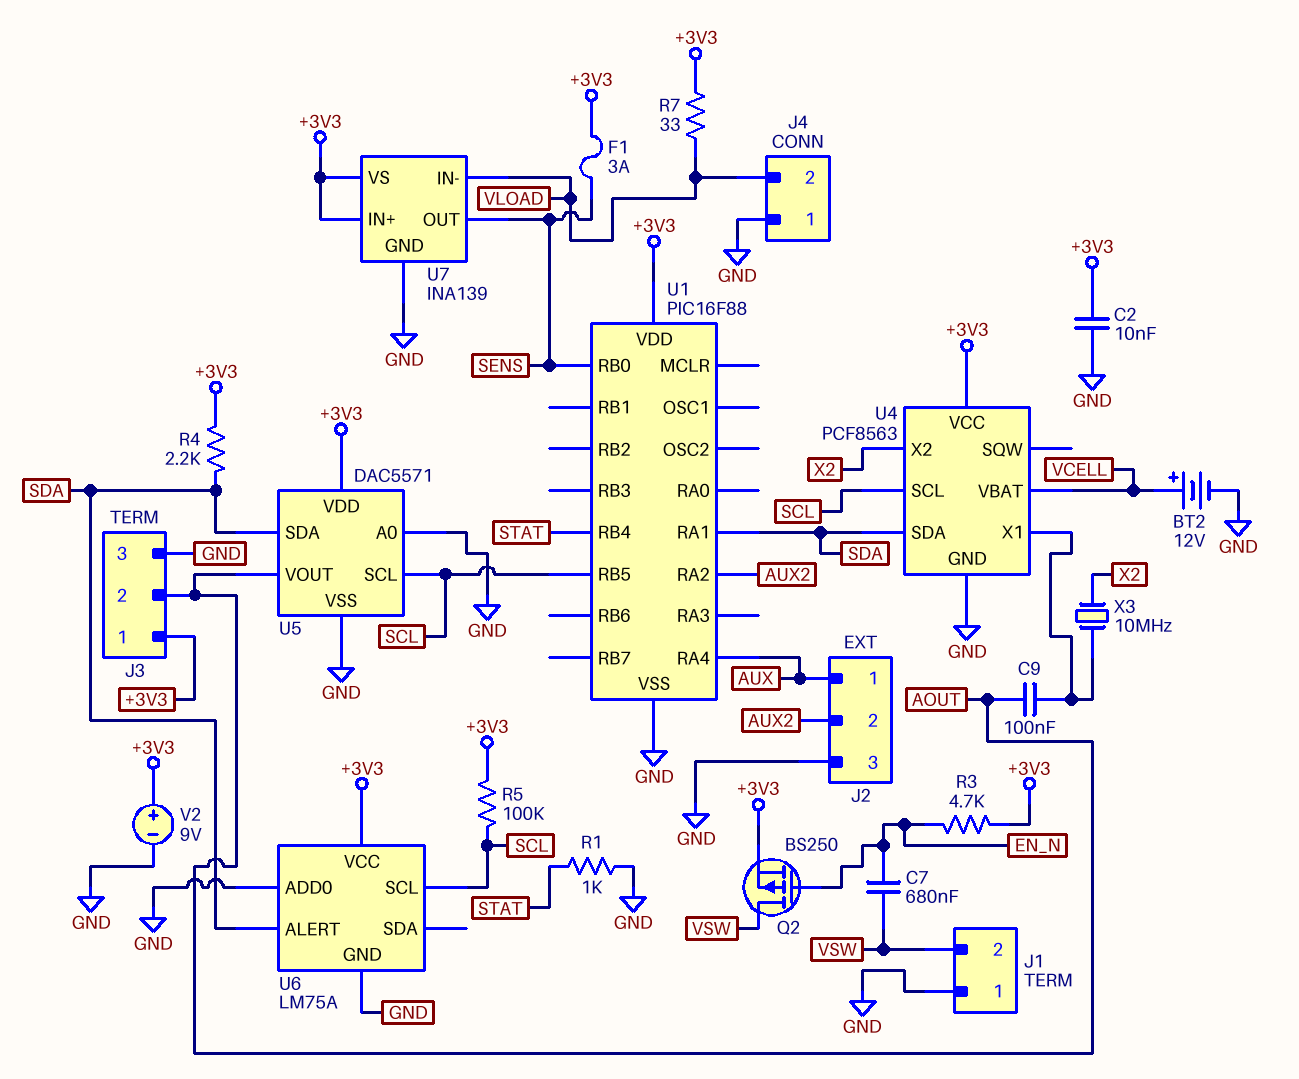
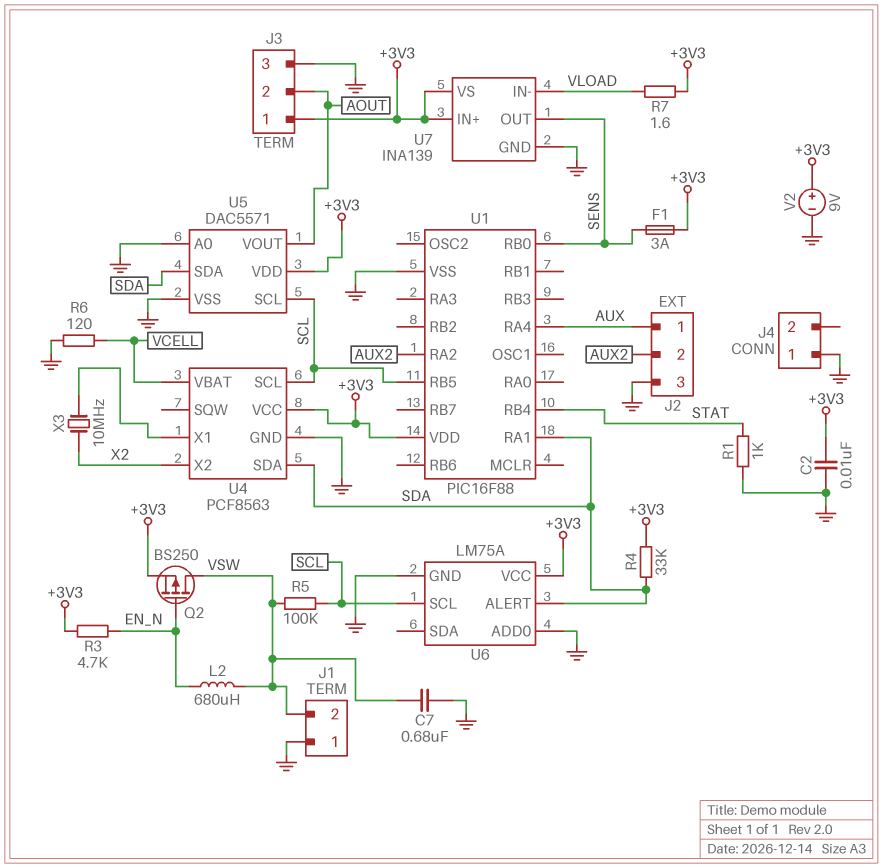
BT2: 12V (plus VCELL, minus GND) -> none
C7: 680nF (EN_N, VSW) -> 680nF (GND, VSW)
C9: 100nF (AOUT, U4/X1) -> none
J4 pin 2: VLOAD -> none
L2: none -> 680uH (EN_N, VSW)
R4: 2.2k (+3V3, SDA) -> 33k (+3V3, SDA)
R5: 100k (+3V3, SCL) -> 100k (SCL, VSW)
R6: none -> 120 (GND, VCELL)
R7: 33 (+3V3, VLOAD) -> 1.6 (+3V3, VLOAD)

